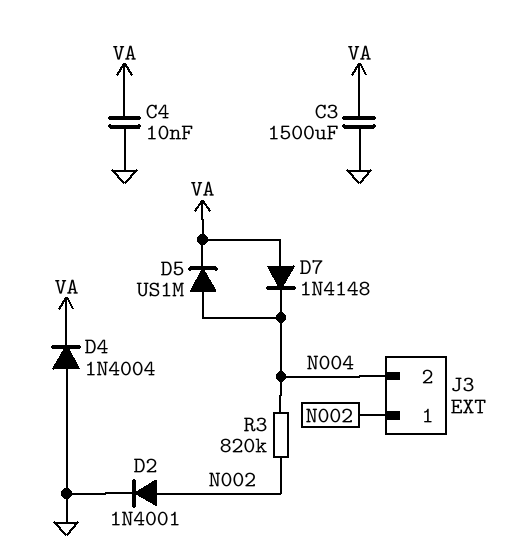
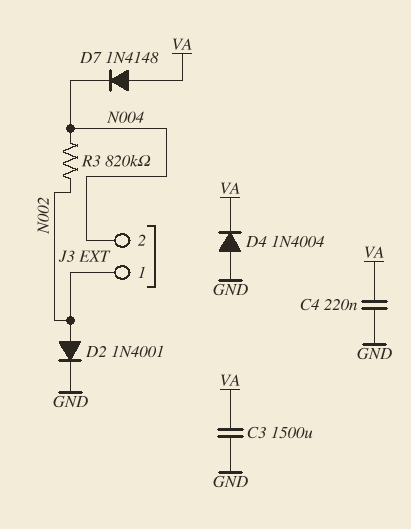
C4: 10nF (GND, VA) -> 220nF (GND, VA)
D5: diode US1M (A N004, K VA) -> none

